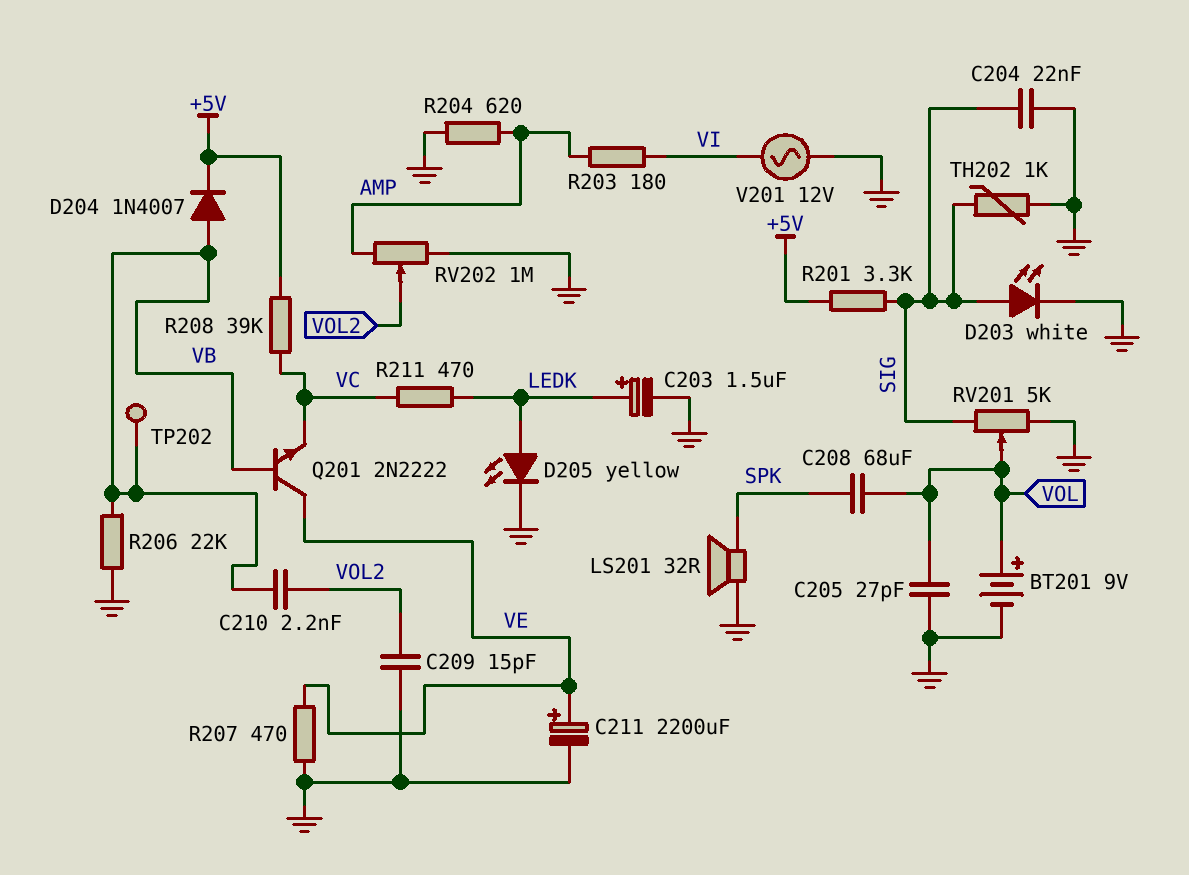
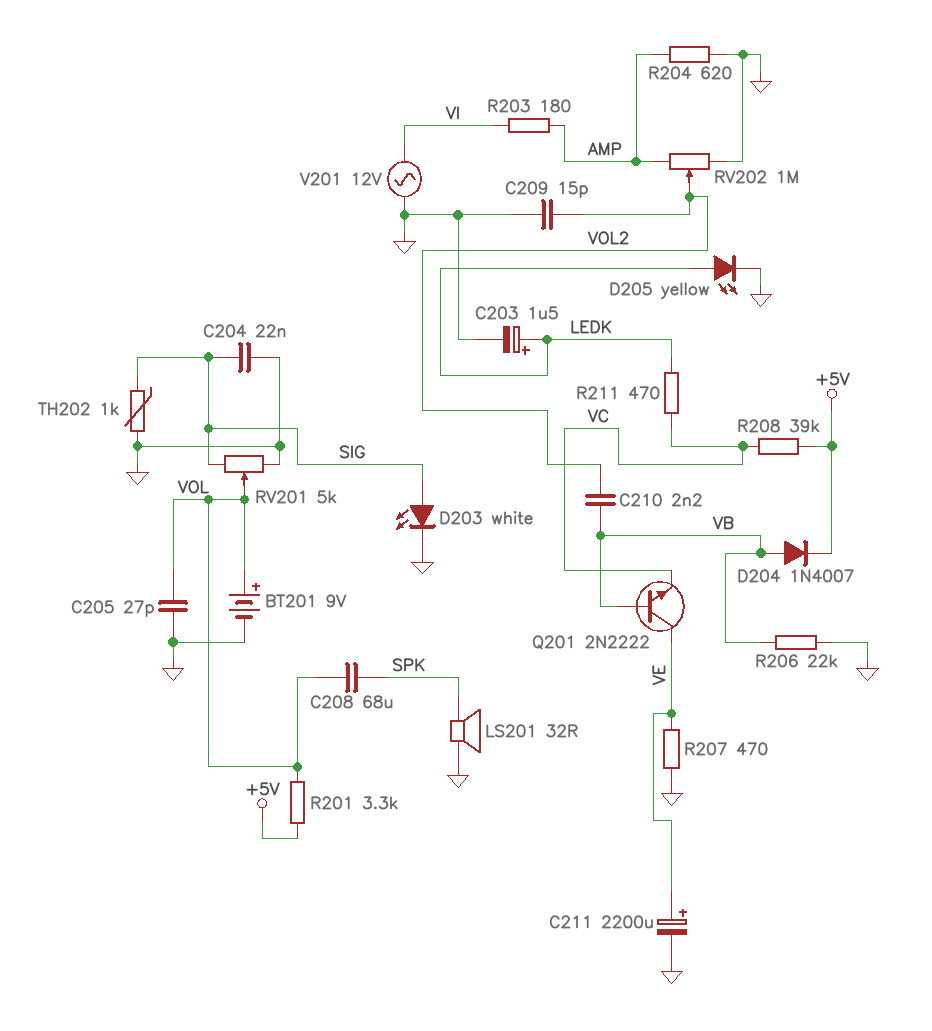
R201: 3.3k (+5V, SIG) -> 3.3k (+5V, VOL)
TP202: test point (VB) -> none

